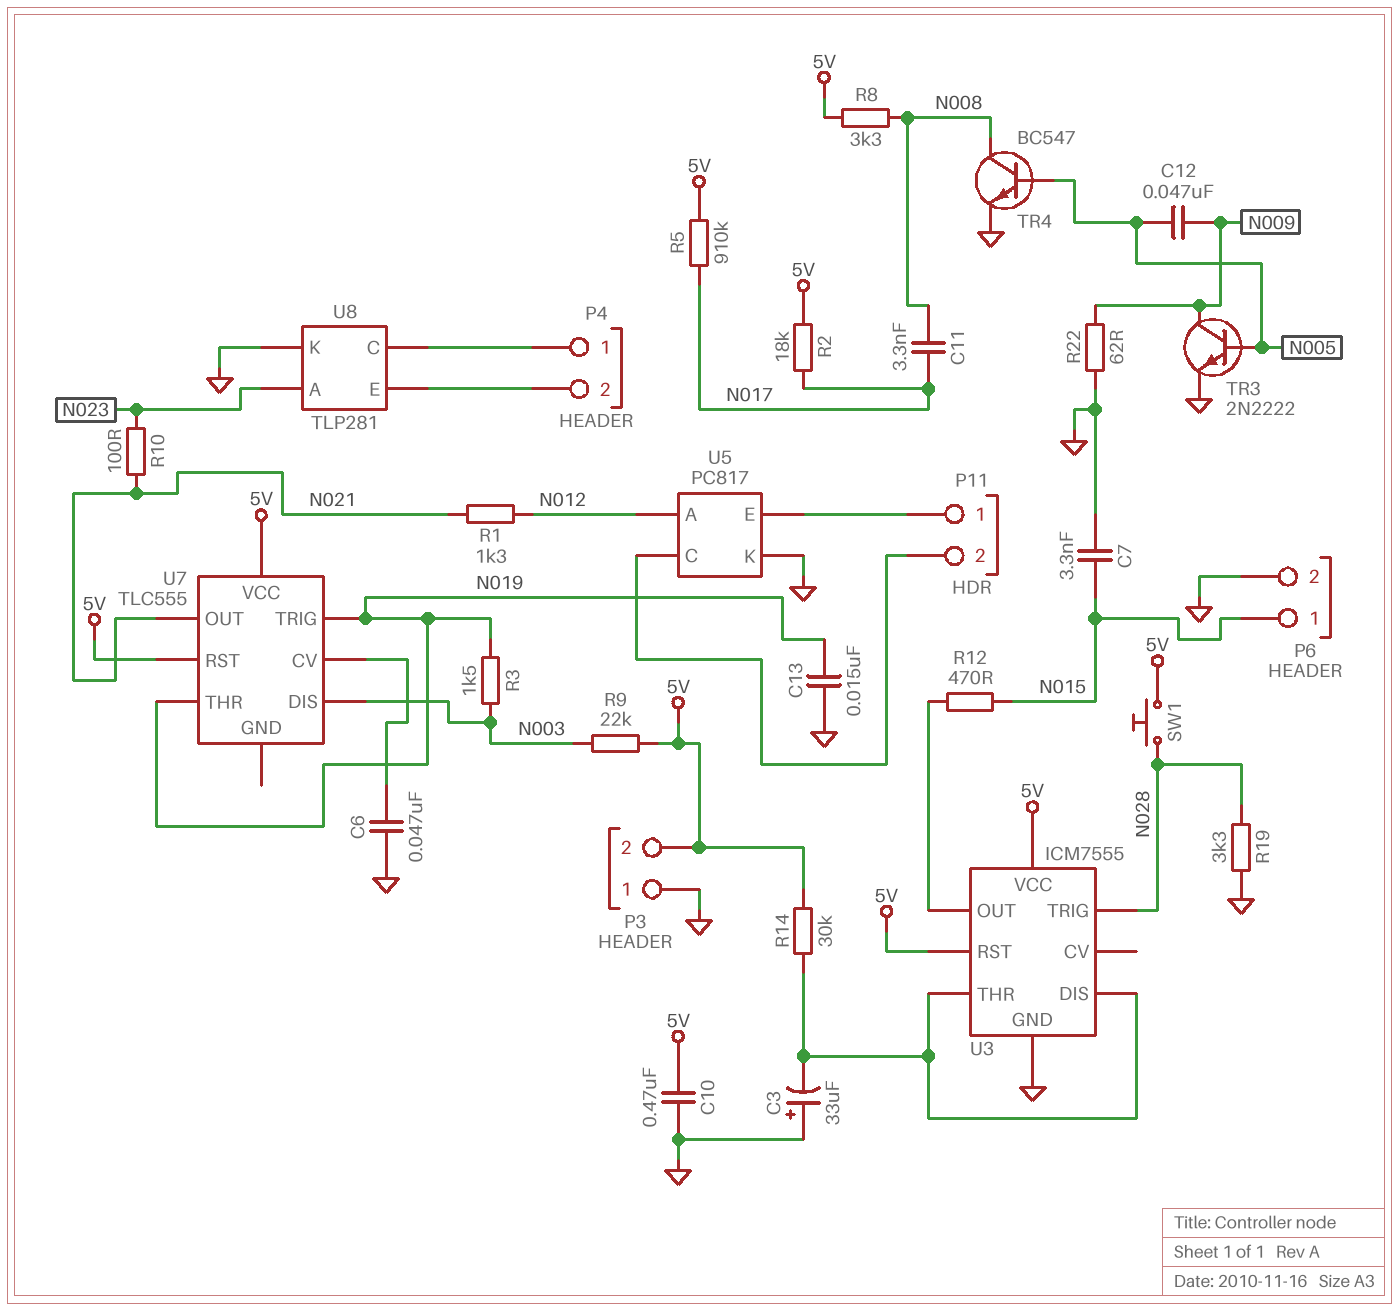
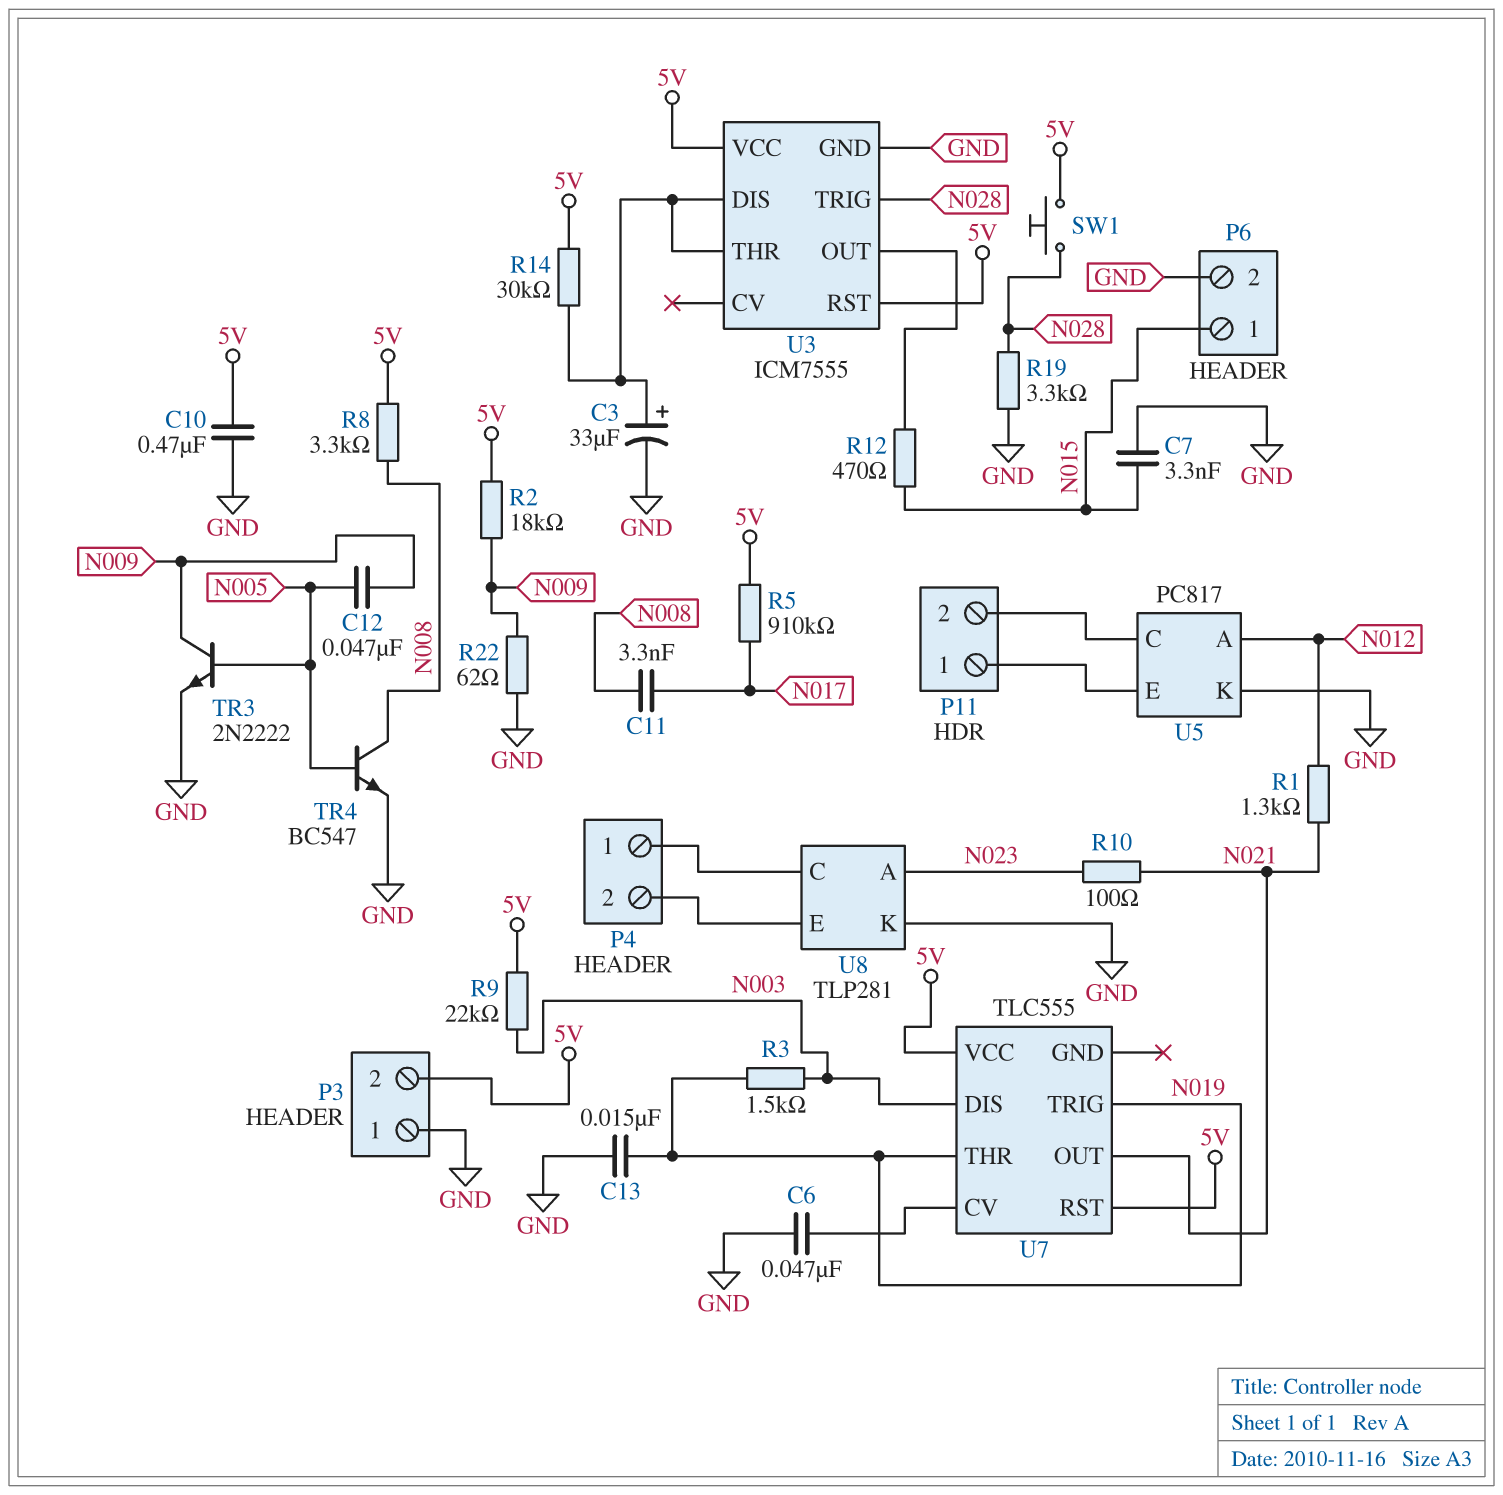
C3: 33uF (plus GND, minus U3/DIS) -> 33uF (plus U3/DIS, minus GND)
R2: 18k (5V, N017) -> 18k (5V, N009)

